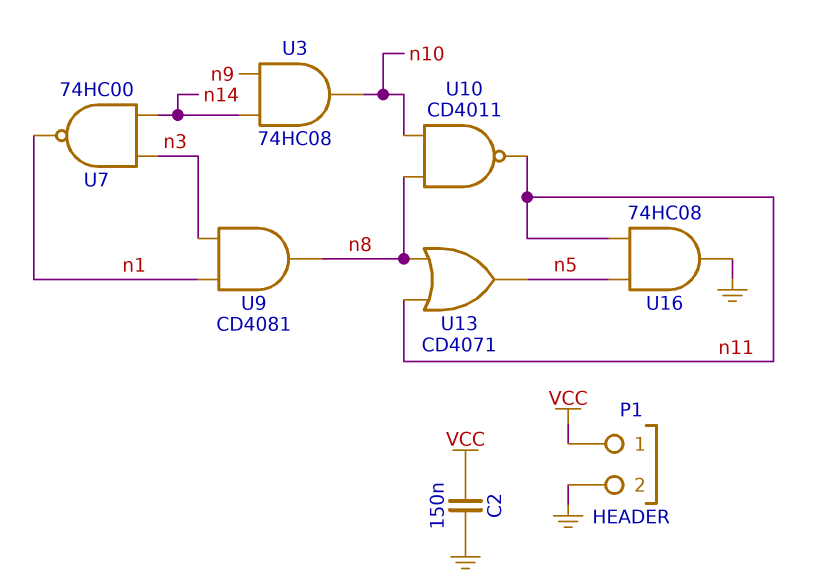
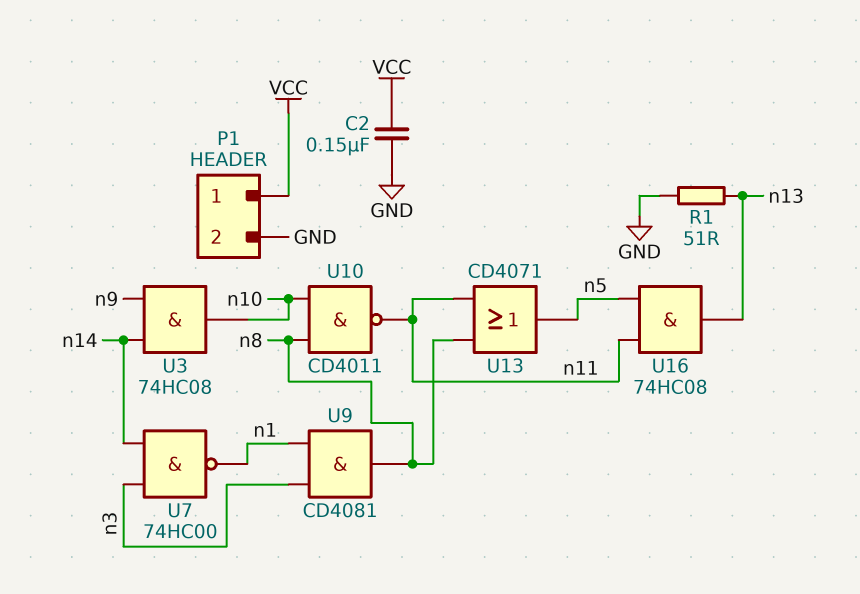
R1: none -> 51 (GND, n13)
U16: AND 74HC08 (in n5, in n11, out GND) -> AND 74HC08 (in n5, in n11, out n13)

